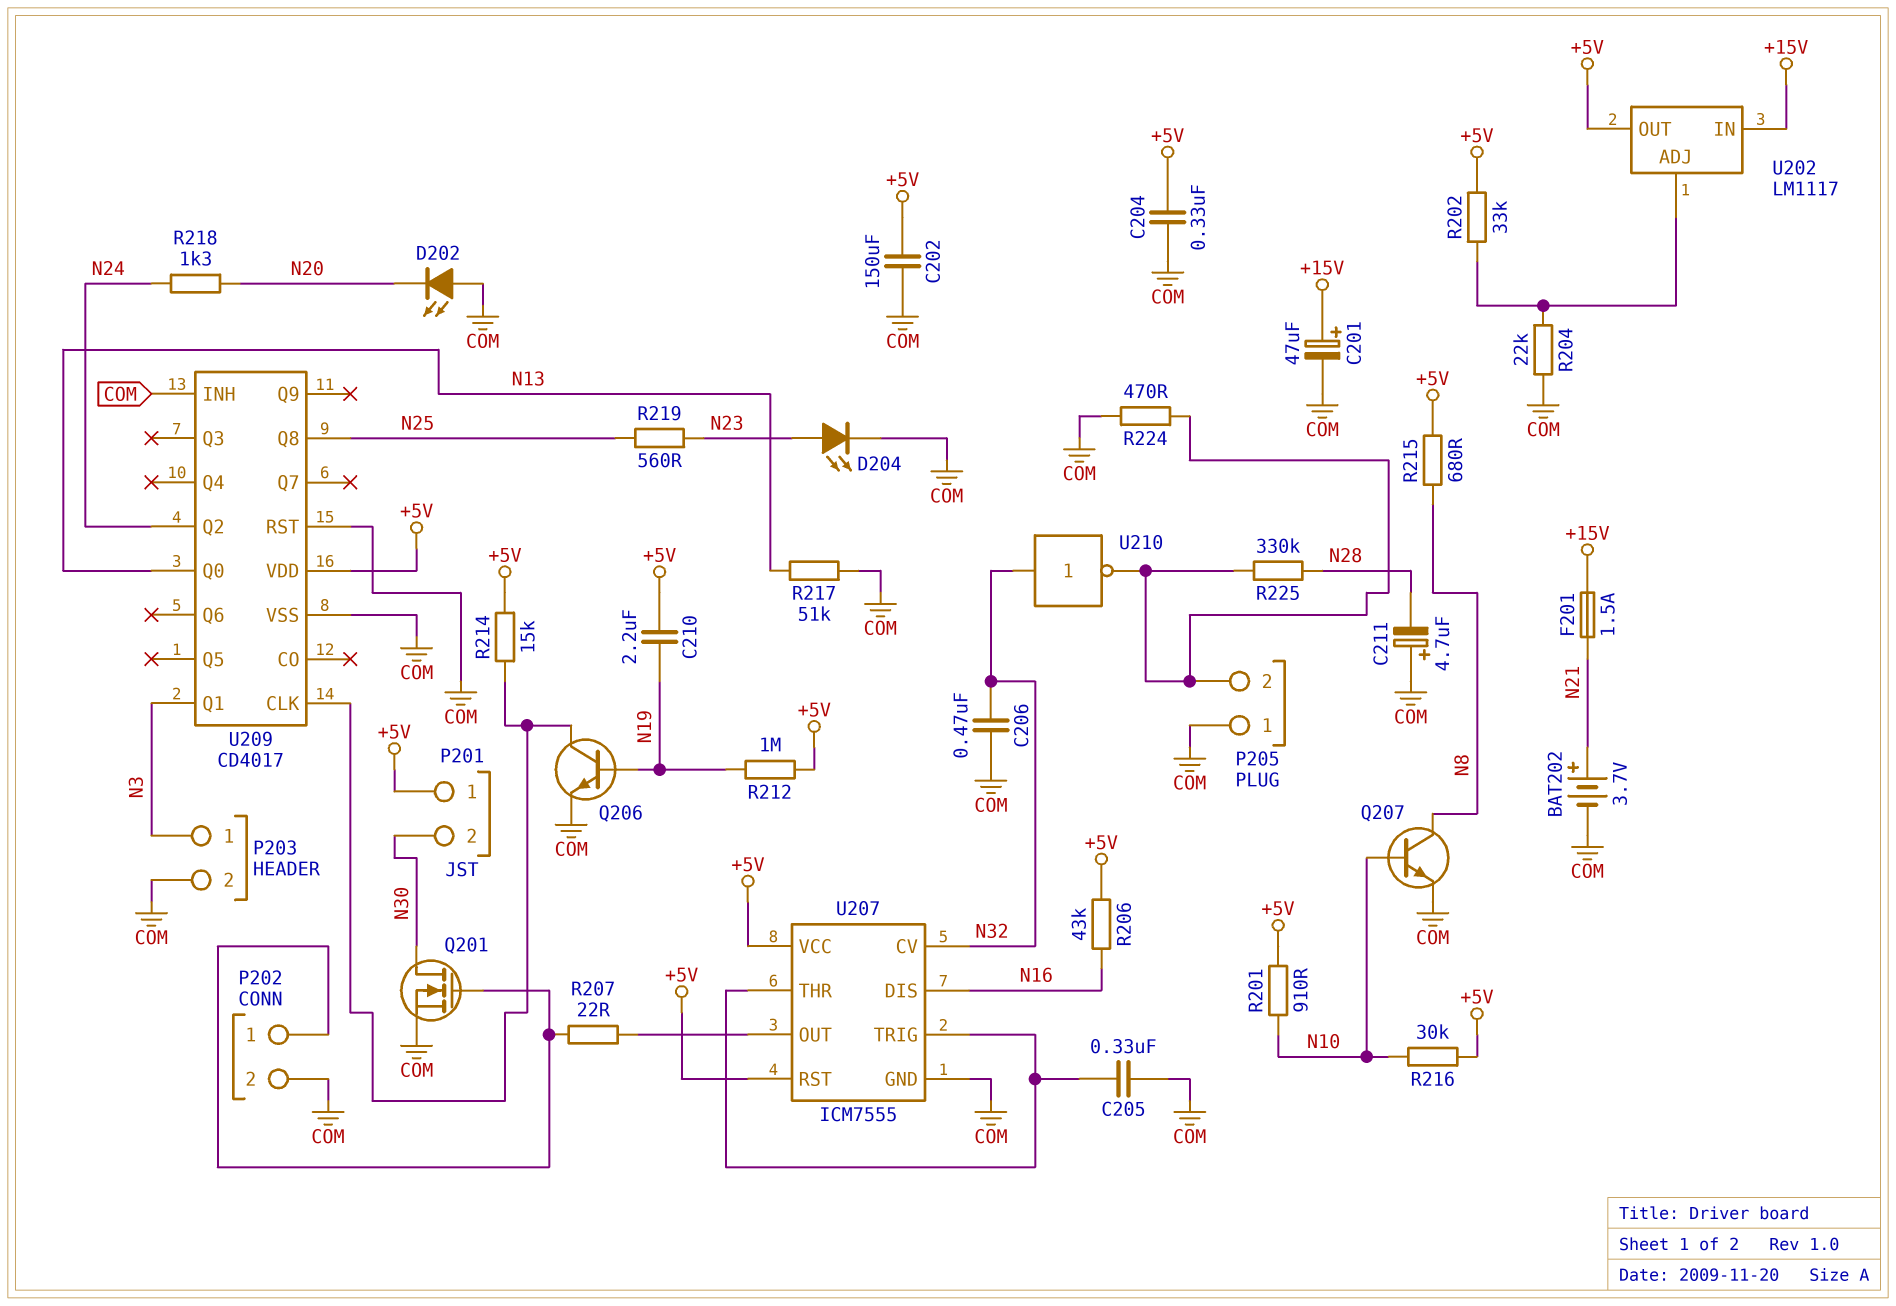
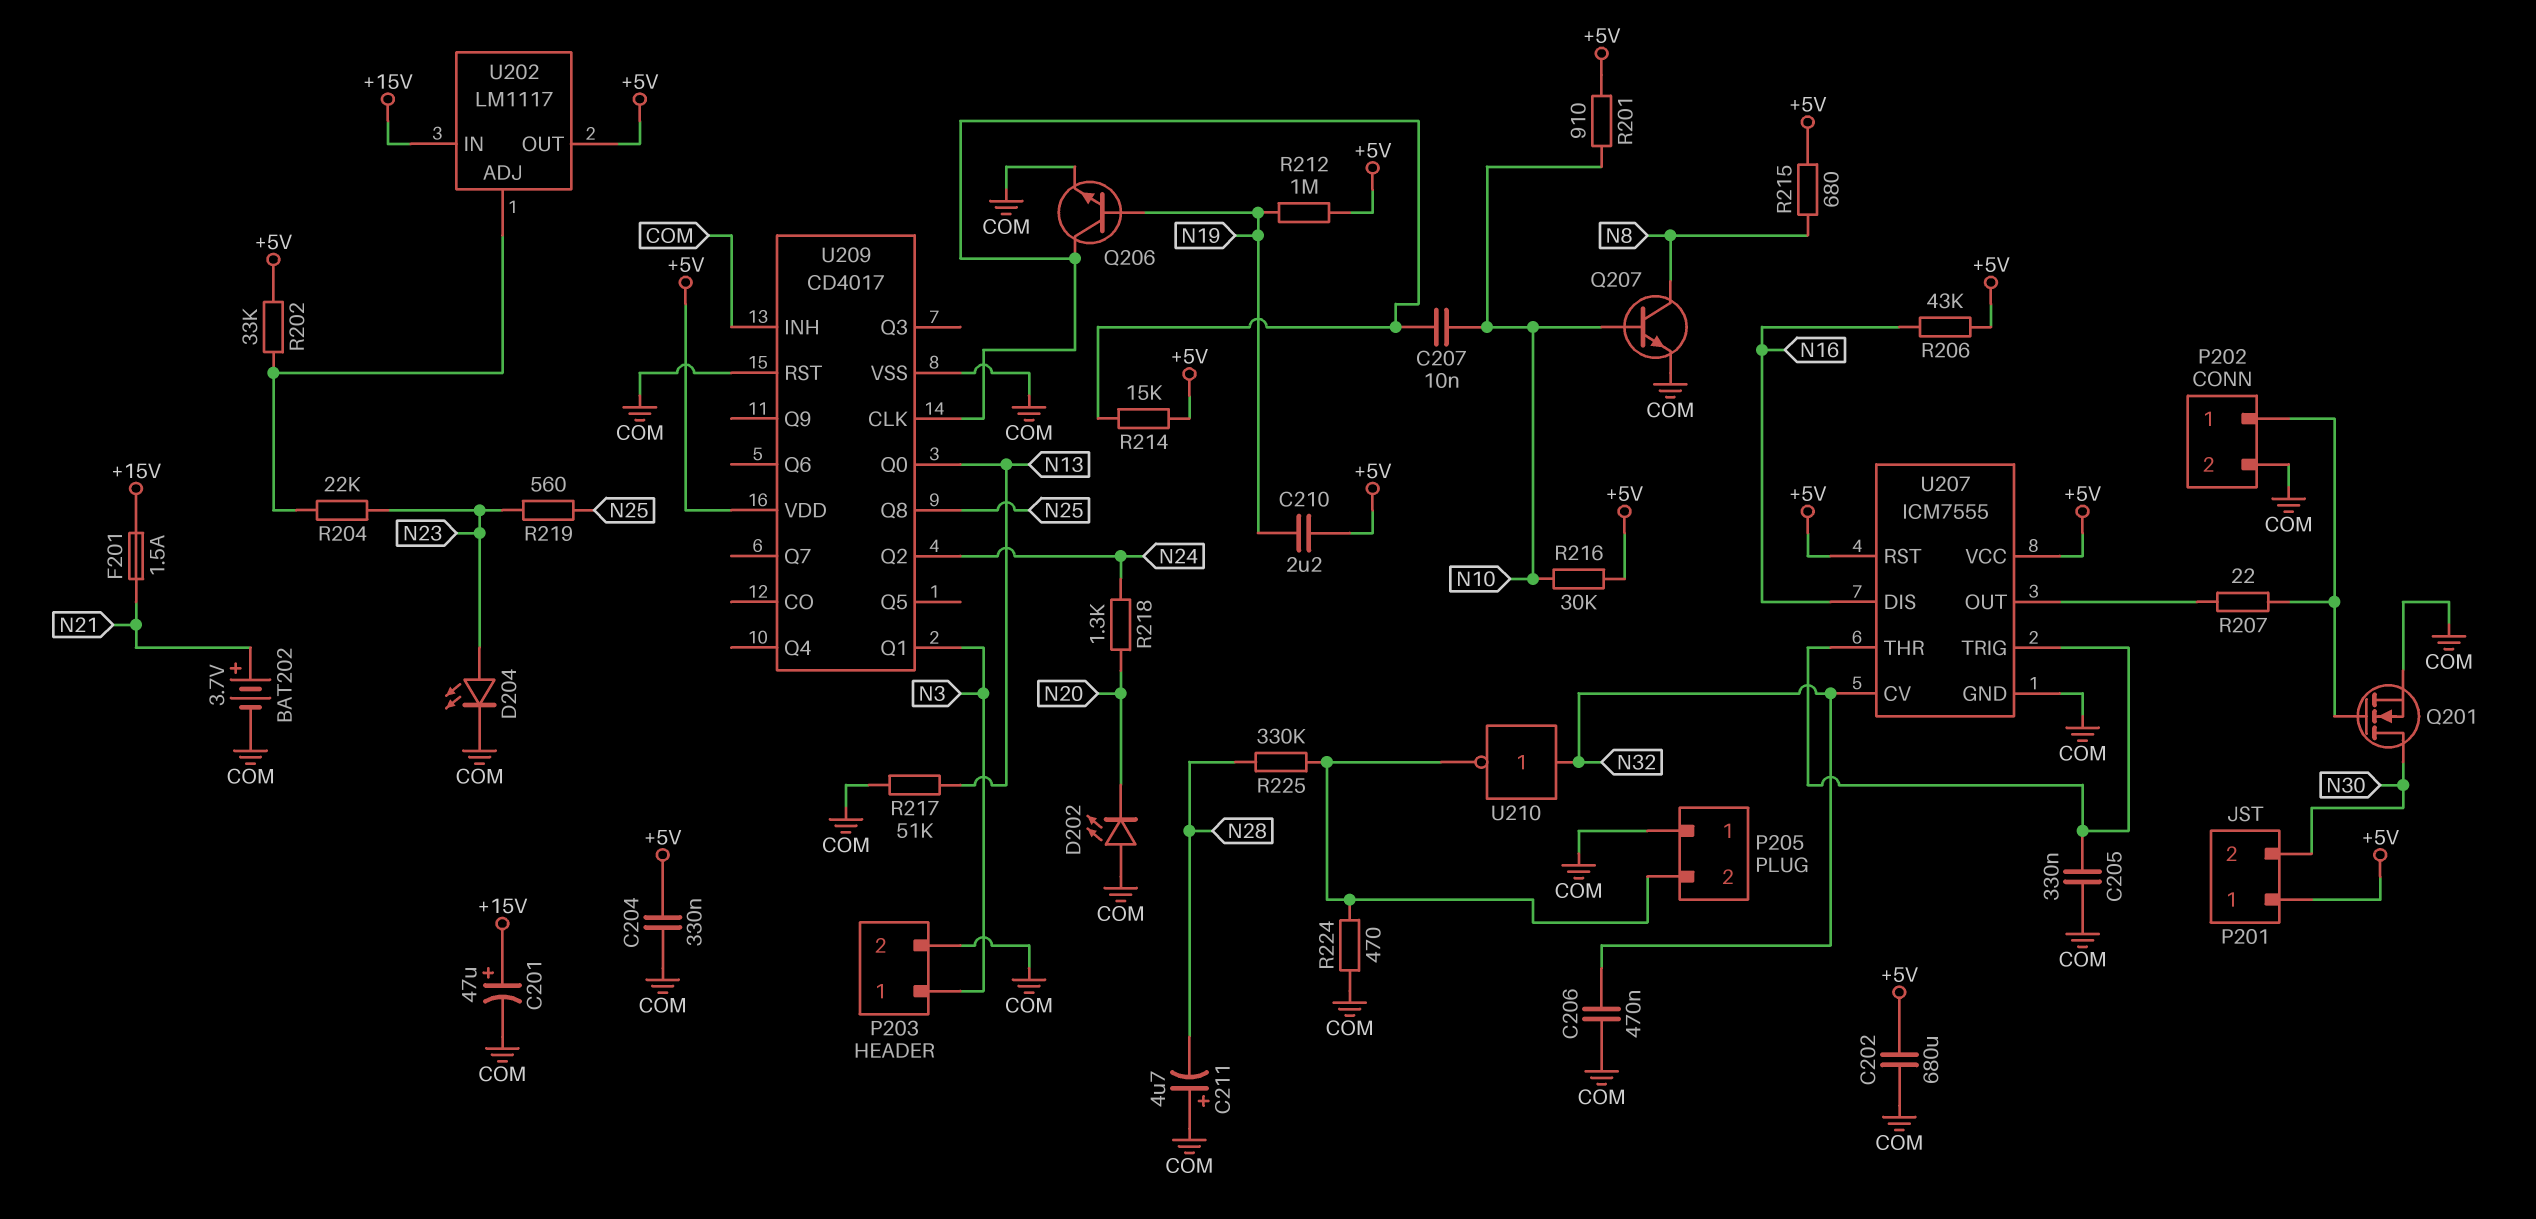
C202: 150uF (+5V, COM) -> 680uF (+5V, COM)
C207: none -> 10nF (N10, U209/CLK)
R204: 22k (COM, U202/ADJ) -> 22k (N23, U202/ADJ)

